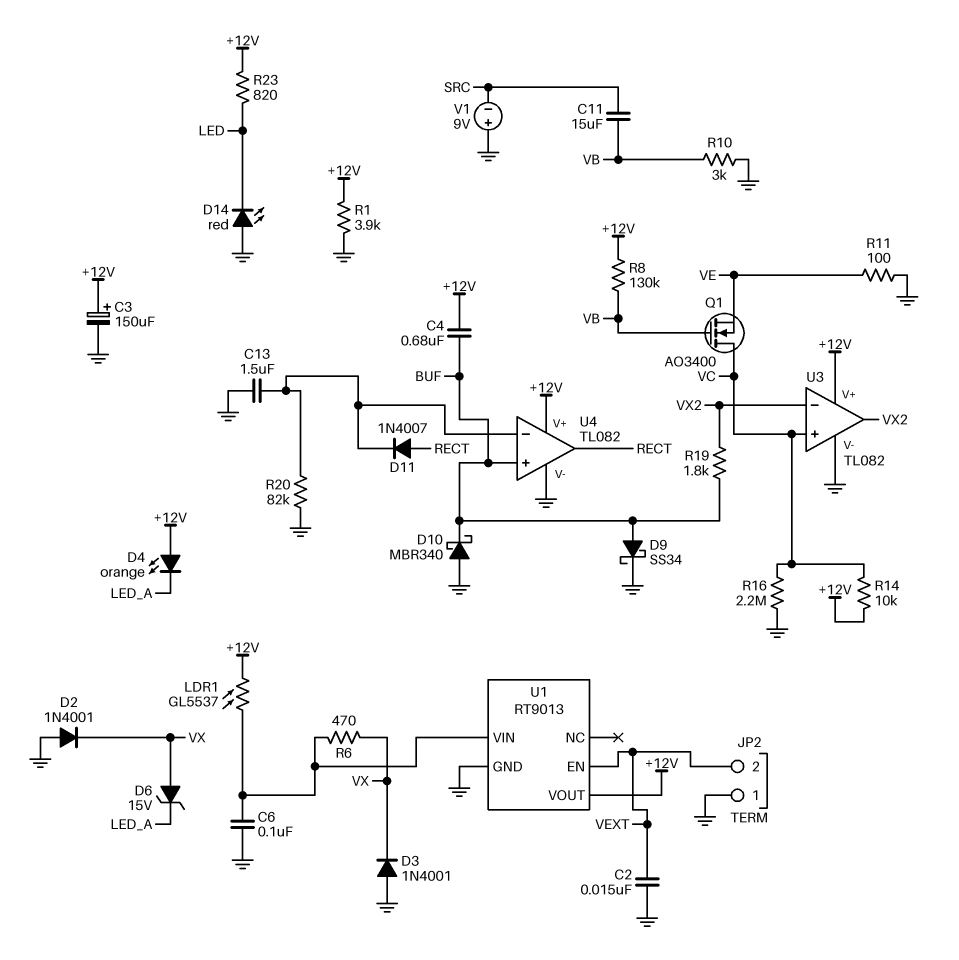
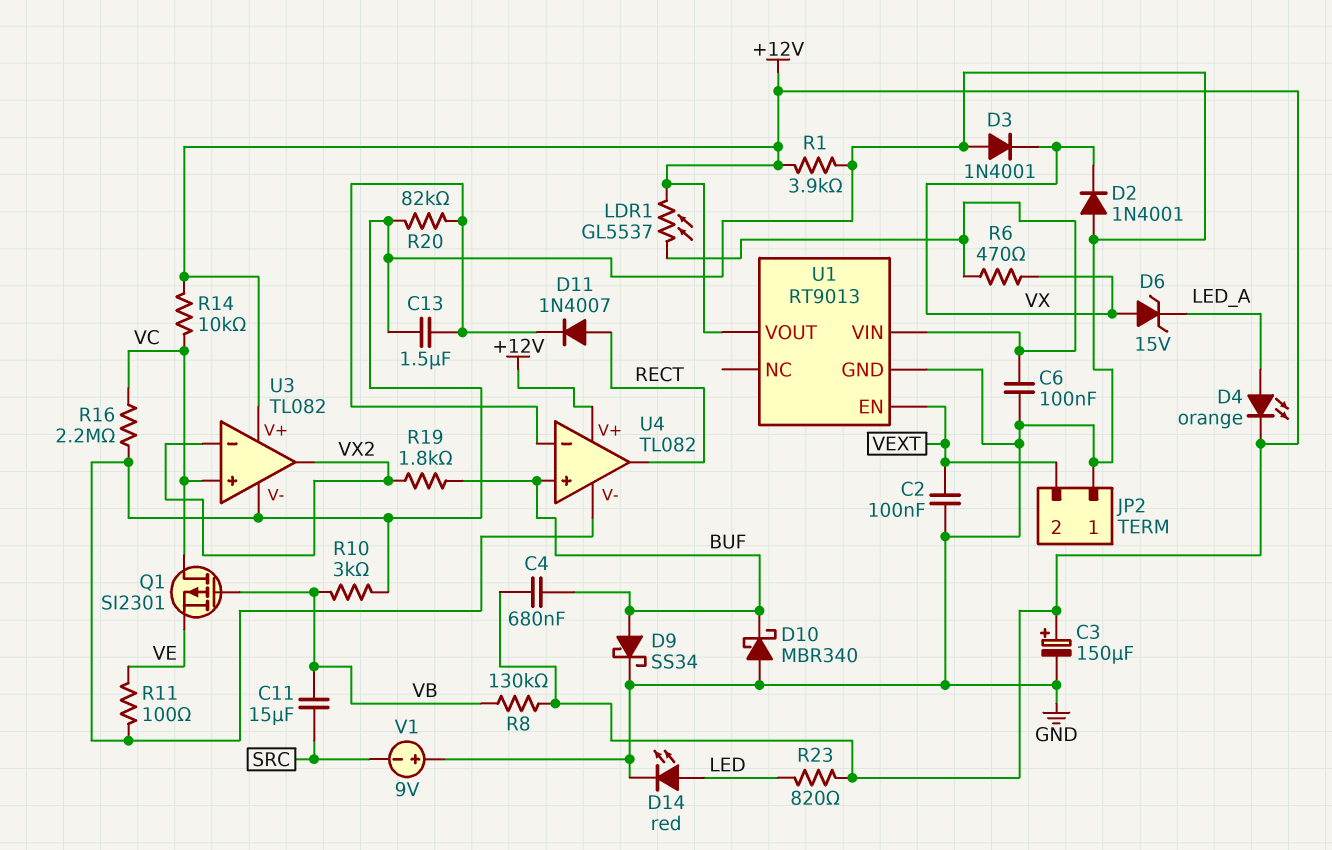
C2: 15nF (GND, VEXT) -> 100nF (GND, VEXT)
D4: LED orange (A +12V, K LED_A) -> LED orange (A LED_A, K +12V)
D14: LED red (A GND, K LED) -> LED red (A LED, K GND)
Q1: NMOS AO3400 (G VB, D VC, S VE) -> PMOS SI2301 (G VB, D VC, S VE)

